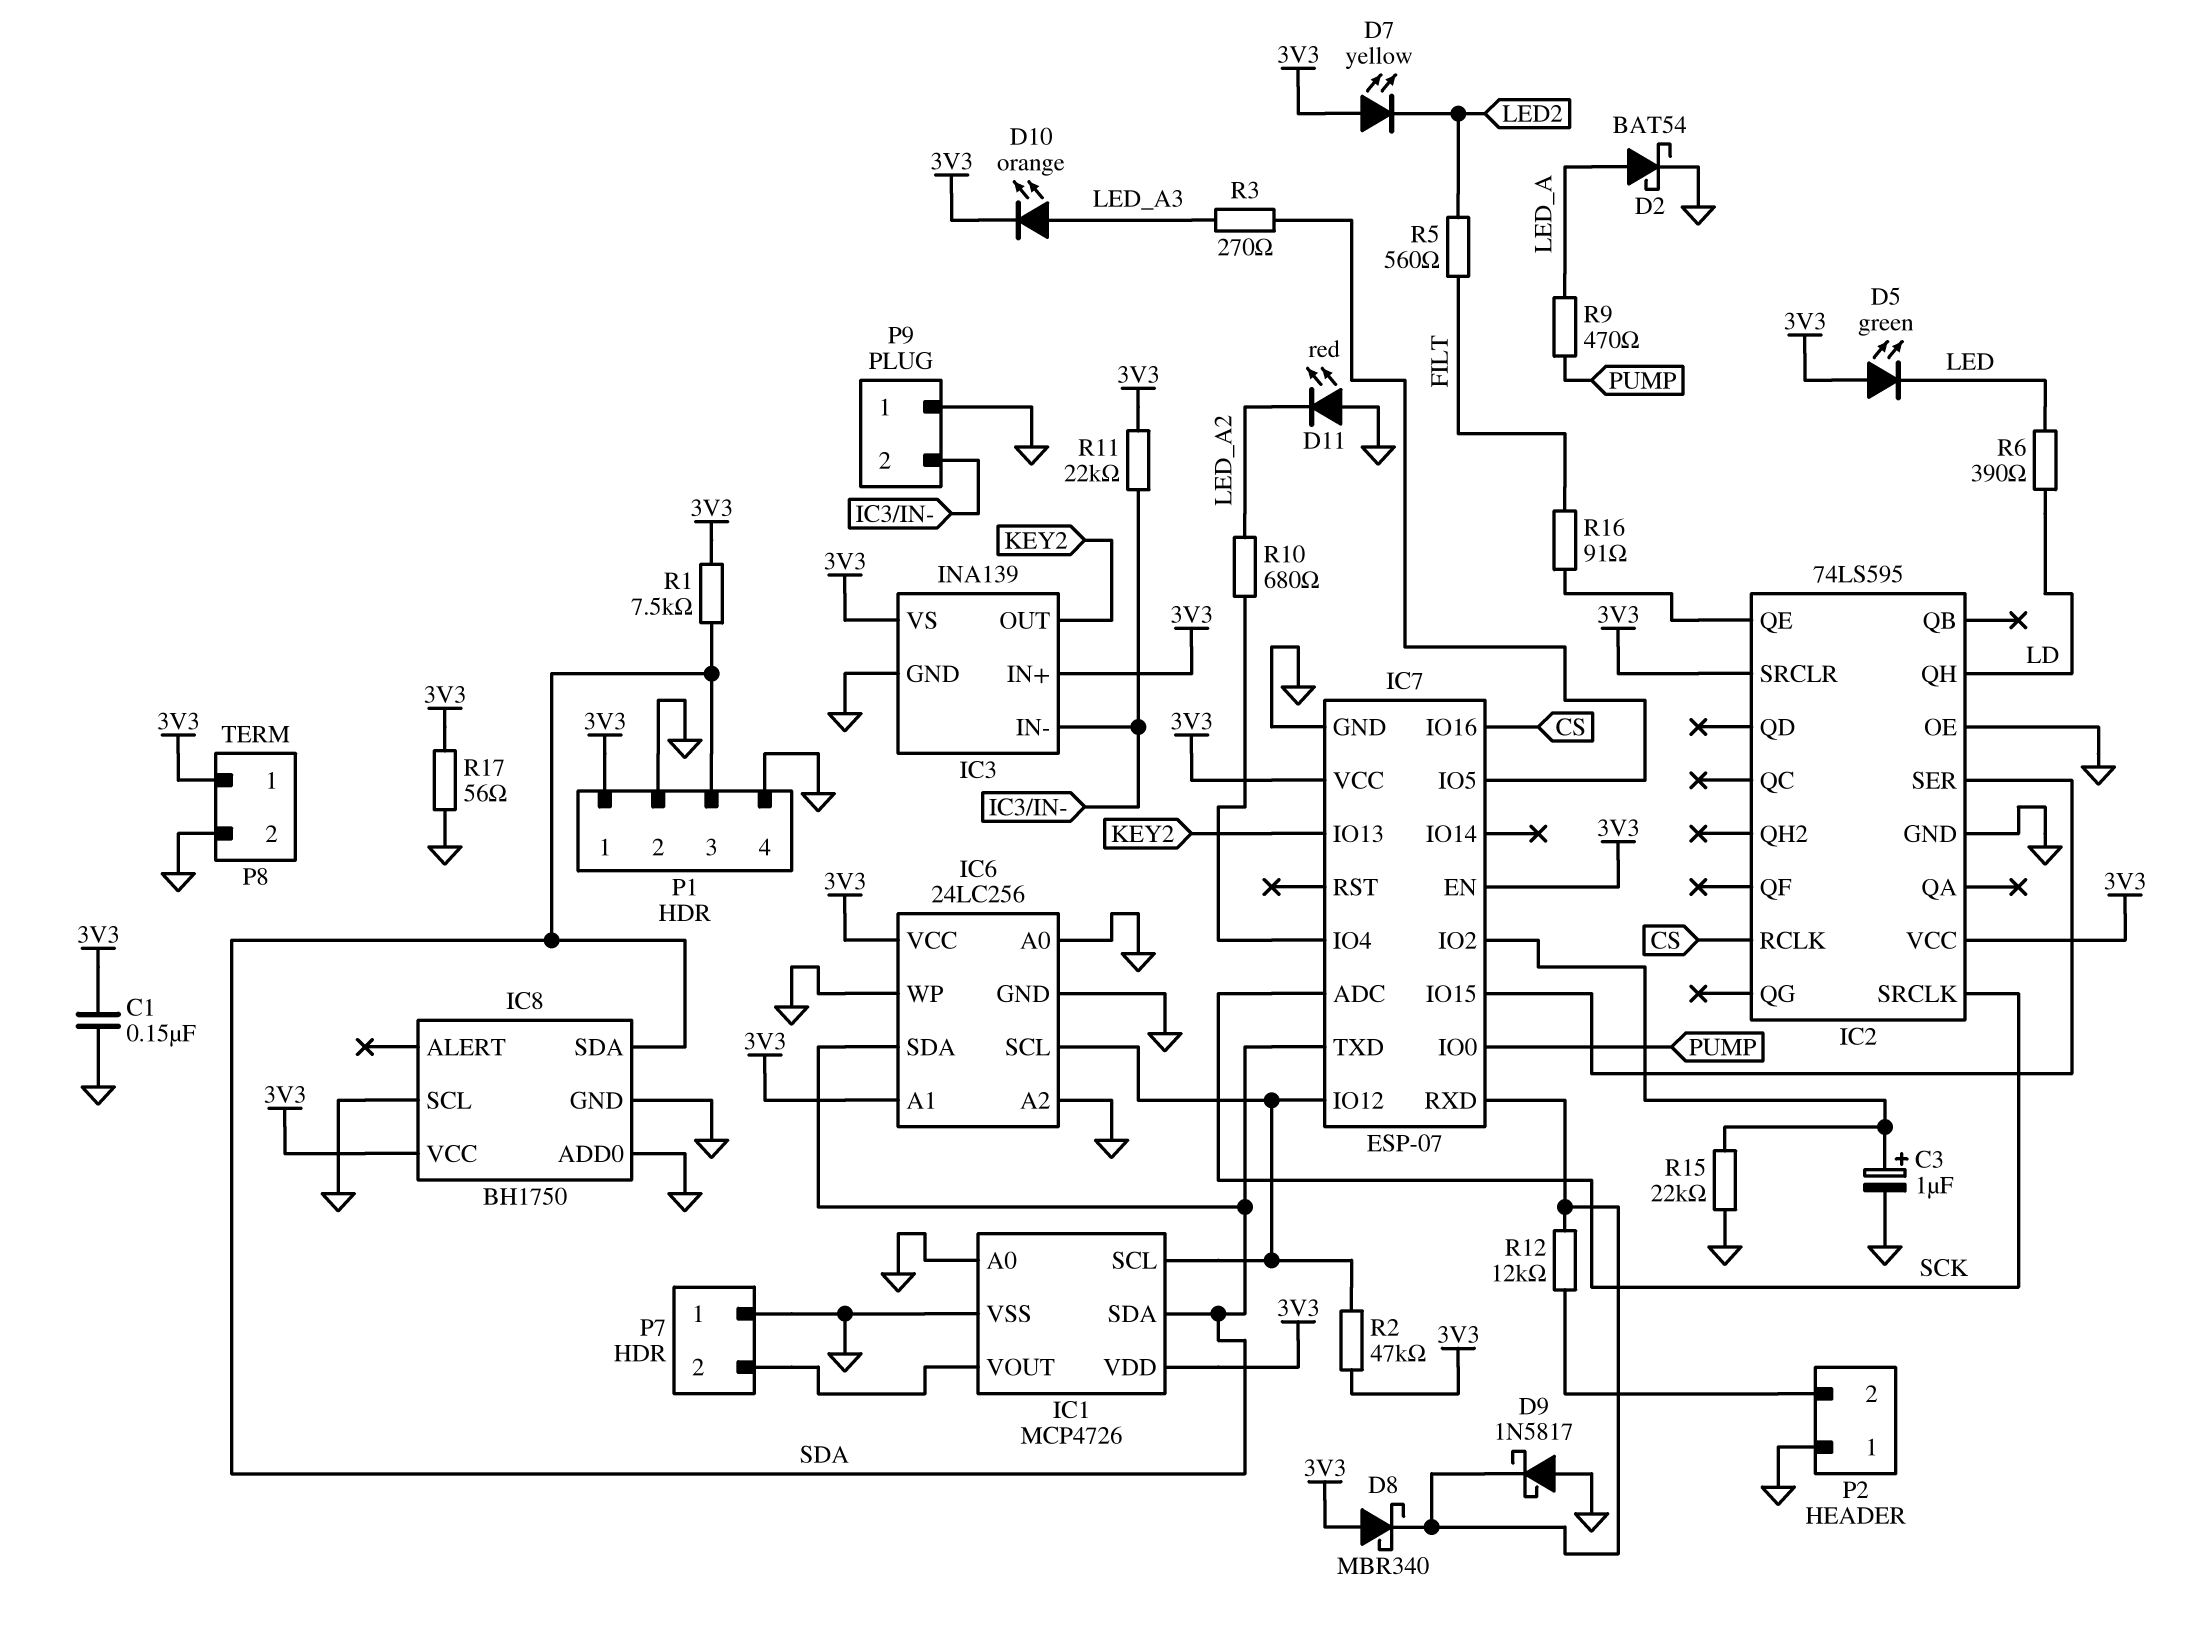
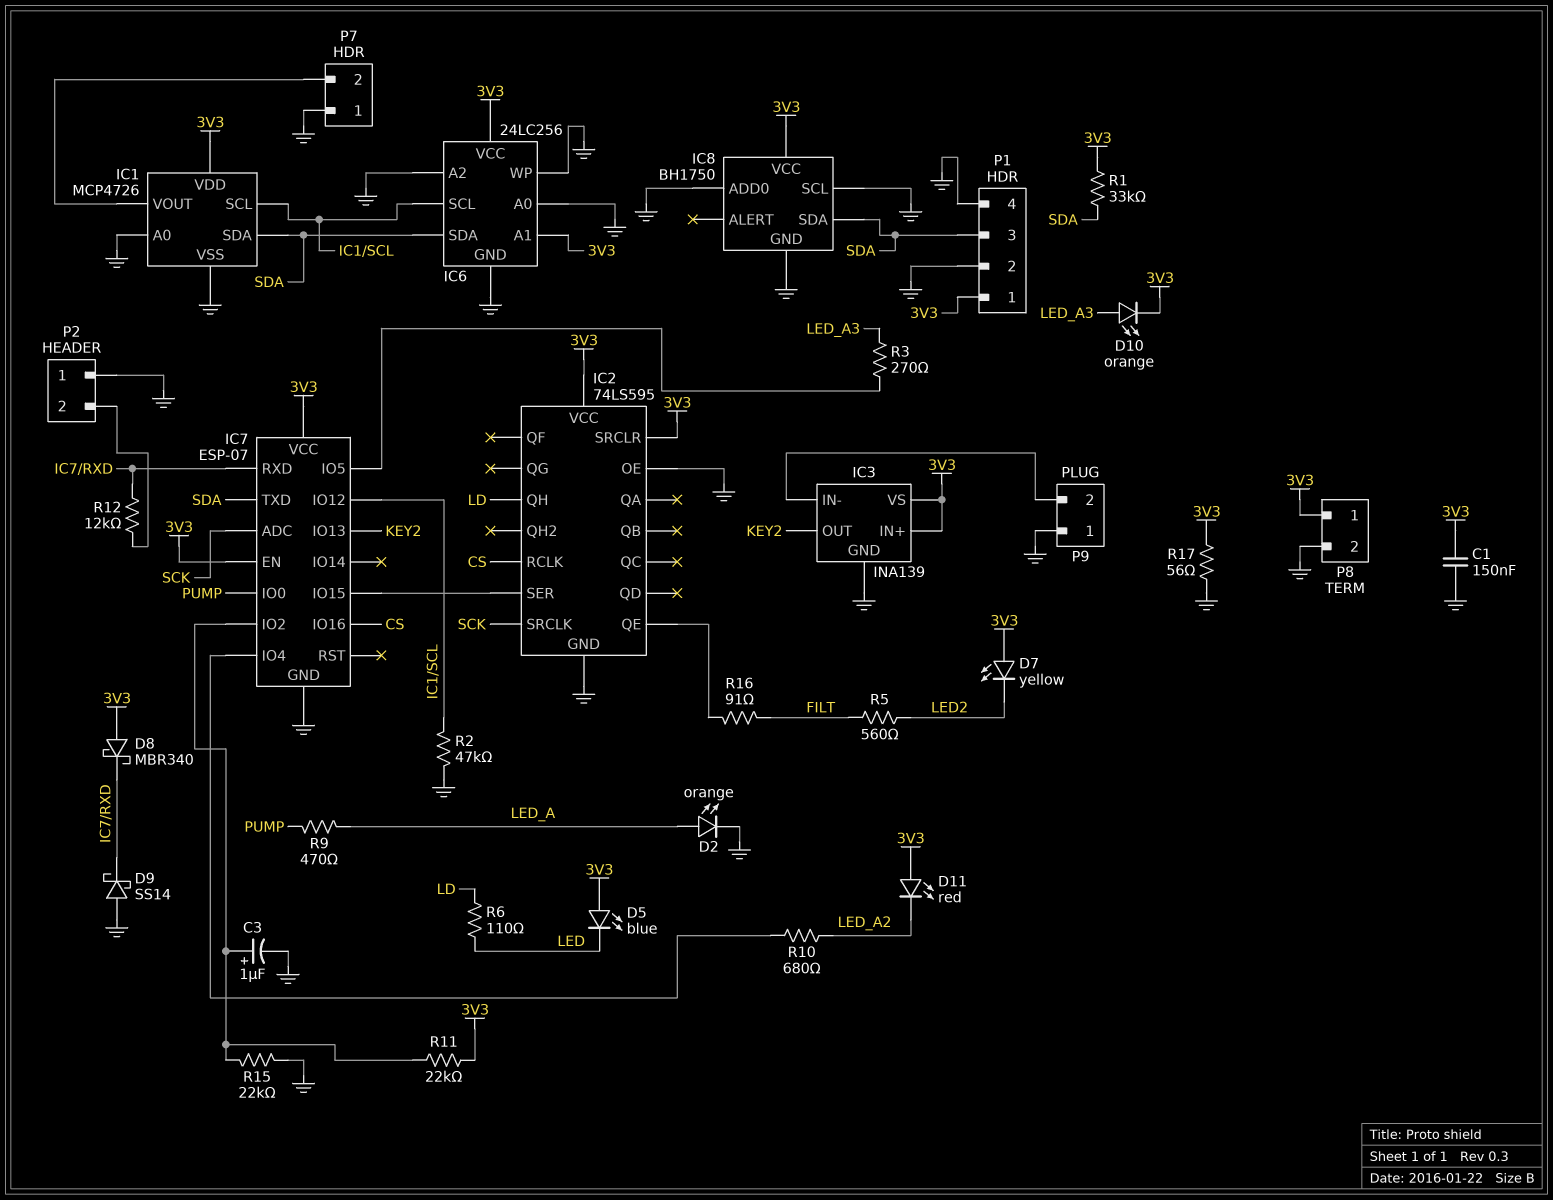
D2: schottky BAT54 (A LED_A, K GND) -> LED orange (A LED_A, K GND)
D5: LED green (A 3V3, K LED) -> LED blue (A 3V3, K LED)
D9: schottky 1N5817 (A GND, K IC7/RXD) -> schottky SS14 (A GND, K IC7/RXD)
D11: LED red (A GND, K LED_A2) -> LED red (A 3V3, K LED_A2)
R1: 7.5k (3V3, SDA) -> 33k (3V3, SDA)
R2: 47k (3V3, IC1/SCL) -> 47k (GND, IC1/SCL)
R6: 390 (LD, LED) -> 110 (LD, LED)
R11: 22k (3V3, IC3/IN-) -> 22k (3V3, IC7/IO2)

